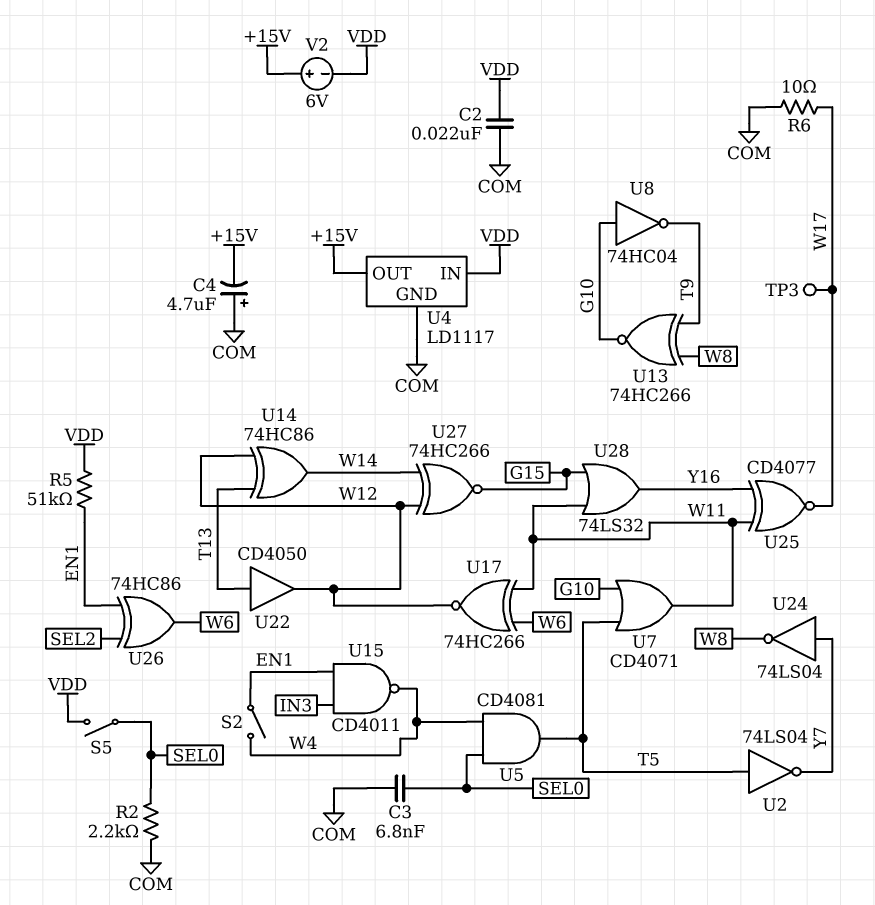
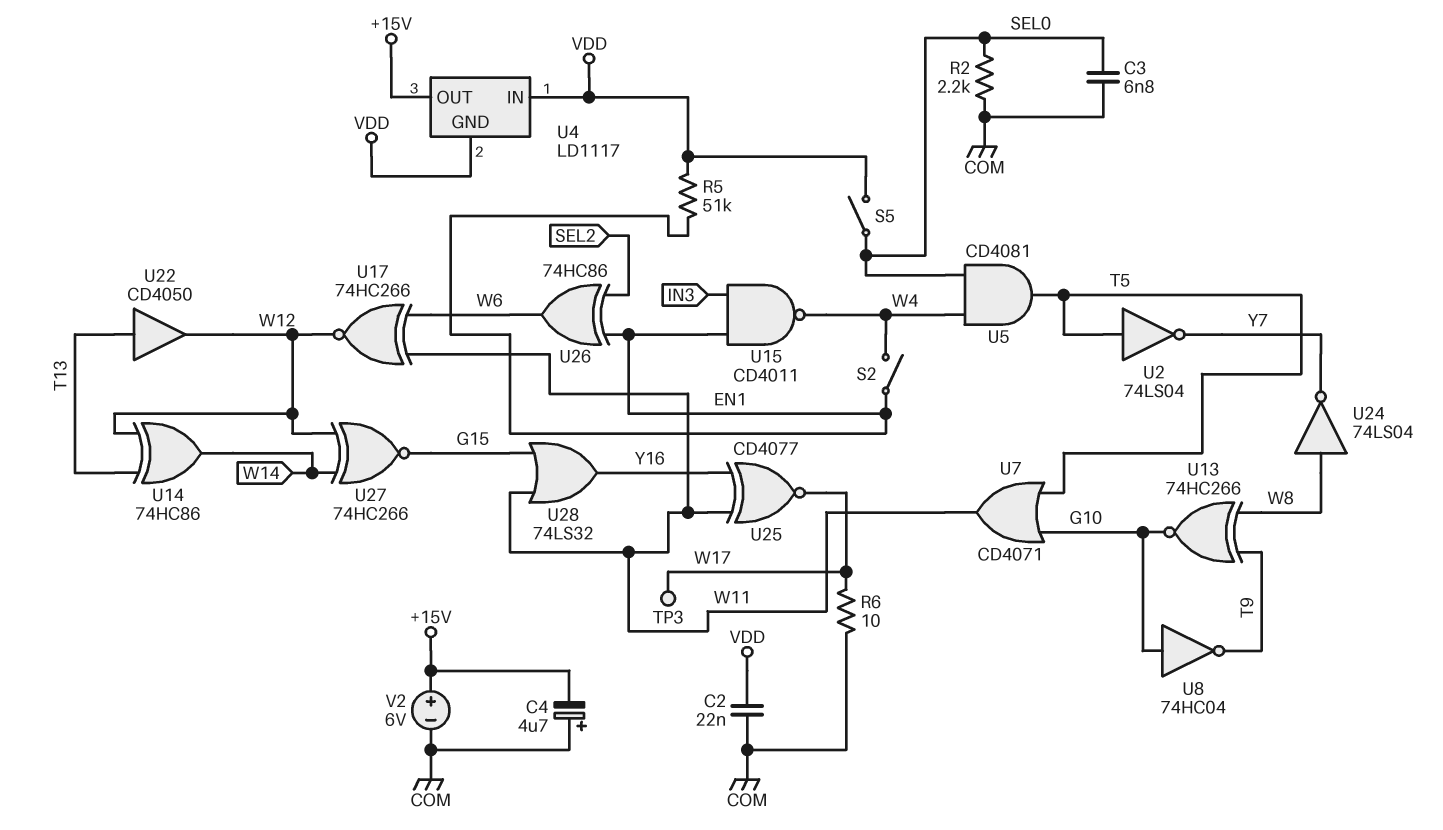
U4 pin GND: COM -> VDD
U24: NOT 74LS04 (in Y7, out W8) -> NOT 74LS04 (in W8, out Y7)
V2: 6V (plus +15V, minus VDD) -> 6V (plus +15V, minus COM)

